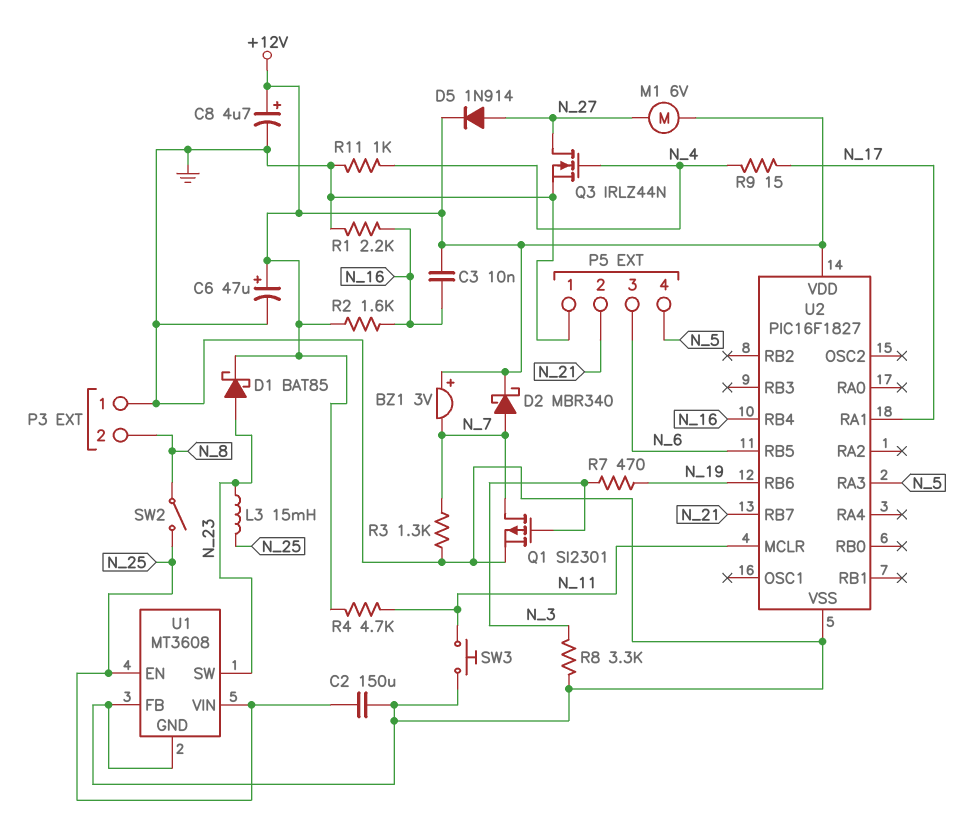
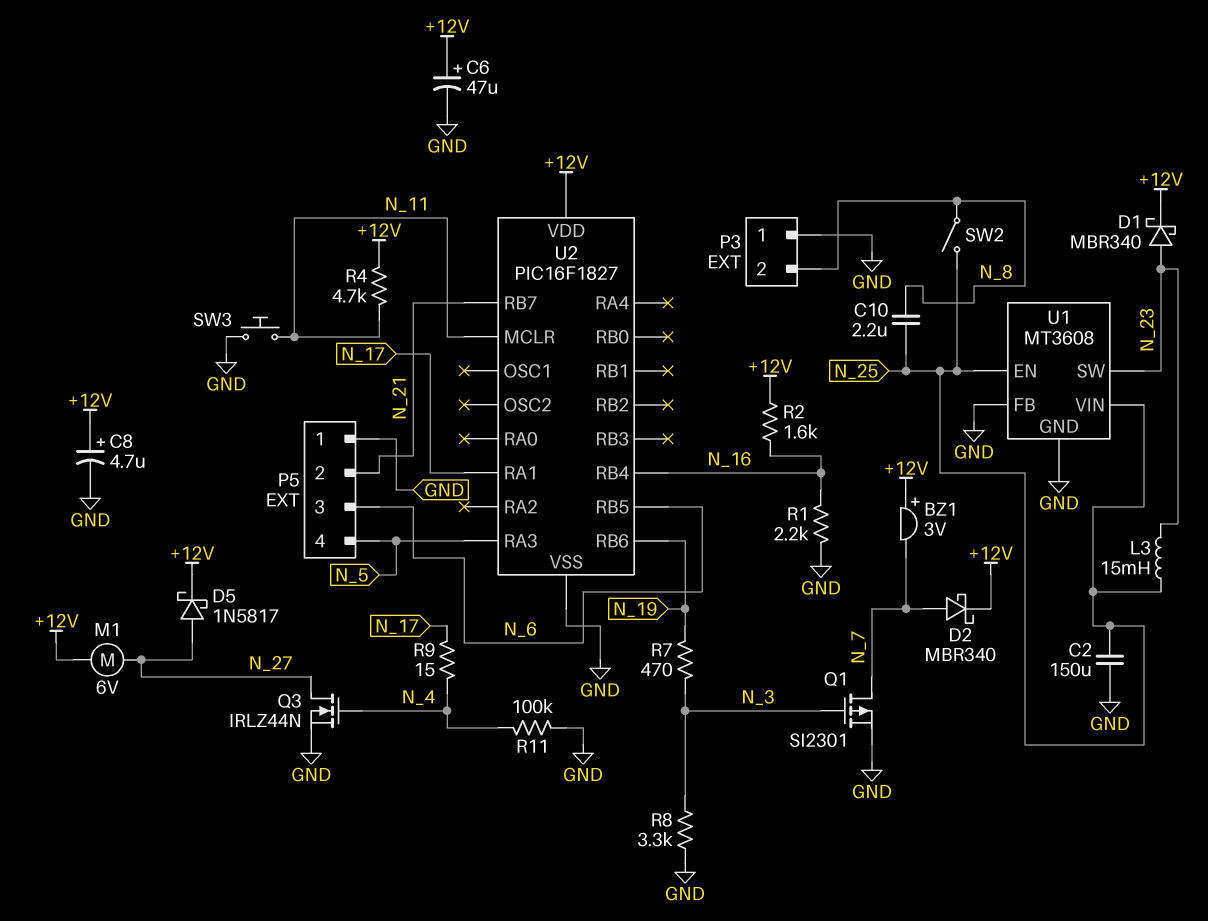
C3: 10nF (+12V, N_16) -> none
C10: none -> 2.2uF (N_8, N_25)
D1: schottky BAT85 (A N_23, K +12V) -> schottky MBR340 (A N_23, K +12V)
D5: diode 1N914 (A N_27, K +12V) -> schottky 1N5817 (A N_27, K +12V)
R3: 1.3k (GND, N_7) -> none
R11: 1k (GND, N_4) -> 100k (GND, N_4)

